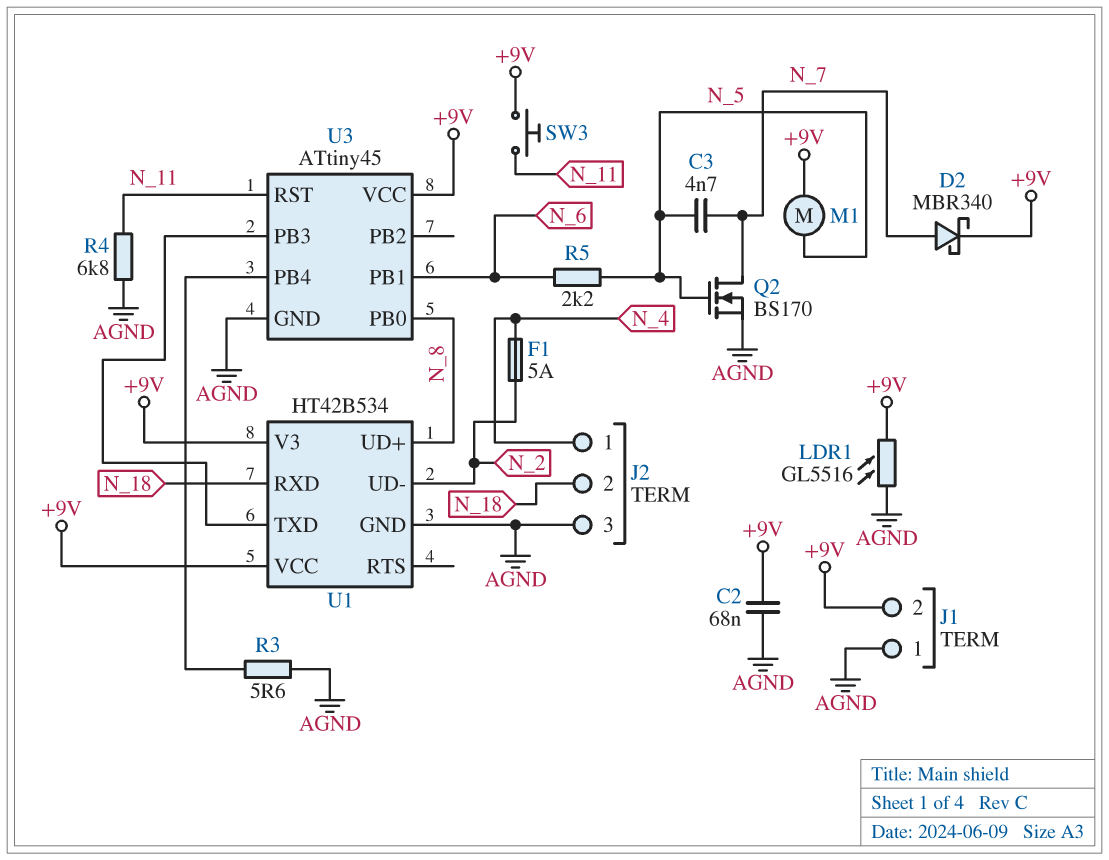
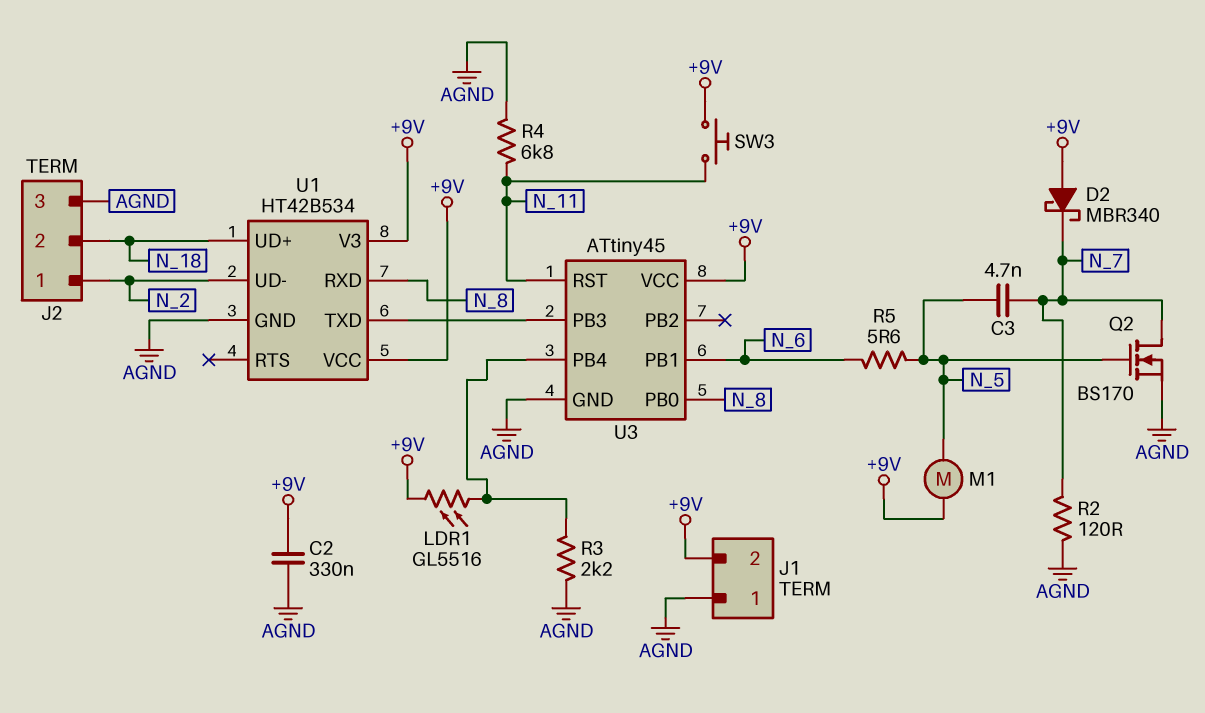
C2: 68nF (+9V, AGND) -> 330nF (+9V, AGND)
D2: schottky MBR340 (A N_7, K +9V) -> schottky MBR340 (A +9V, K N_7)
F1: 5A (N_2, N_4) -> none
J2 pin 1: N_4 -> N_2
LDR1: GL5516 (+9V, AGND) -> GL5516 (+9V, U3/PB4)
R2: none -> 120 (AGND, N_7)
R3: 5.6 (AGND, U3/PB4) -> 2.2k (AGND, U3/PB4)
R5: 2.2k (N_5, N_6) -> 5.6 (N_5, N_6)
U1 pin RXD: N_18 -> N_8
U1 pin UD+: N_8 -> N_18

